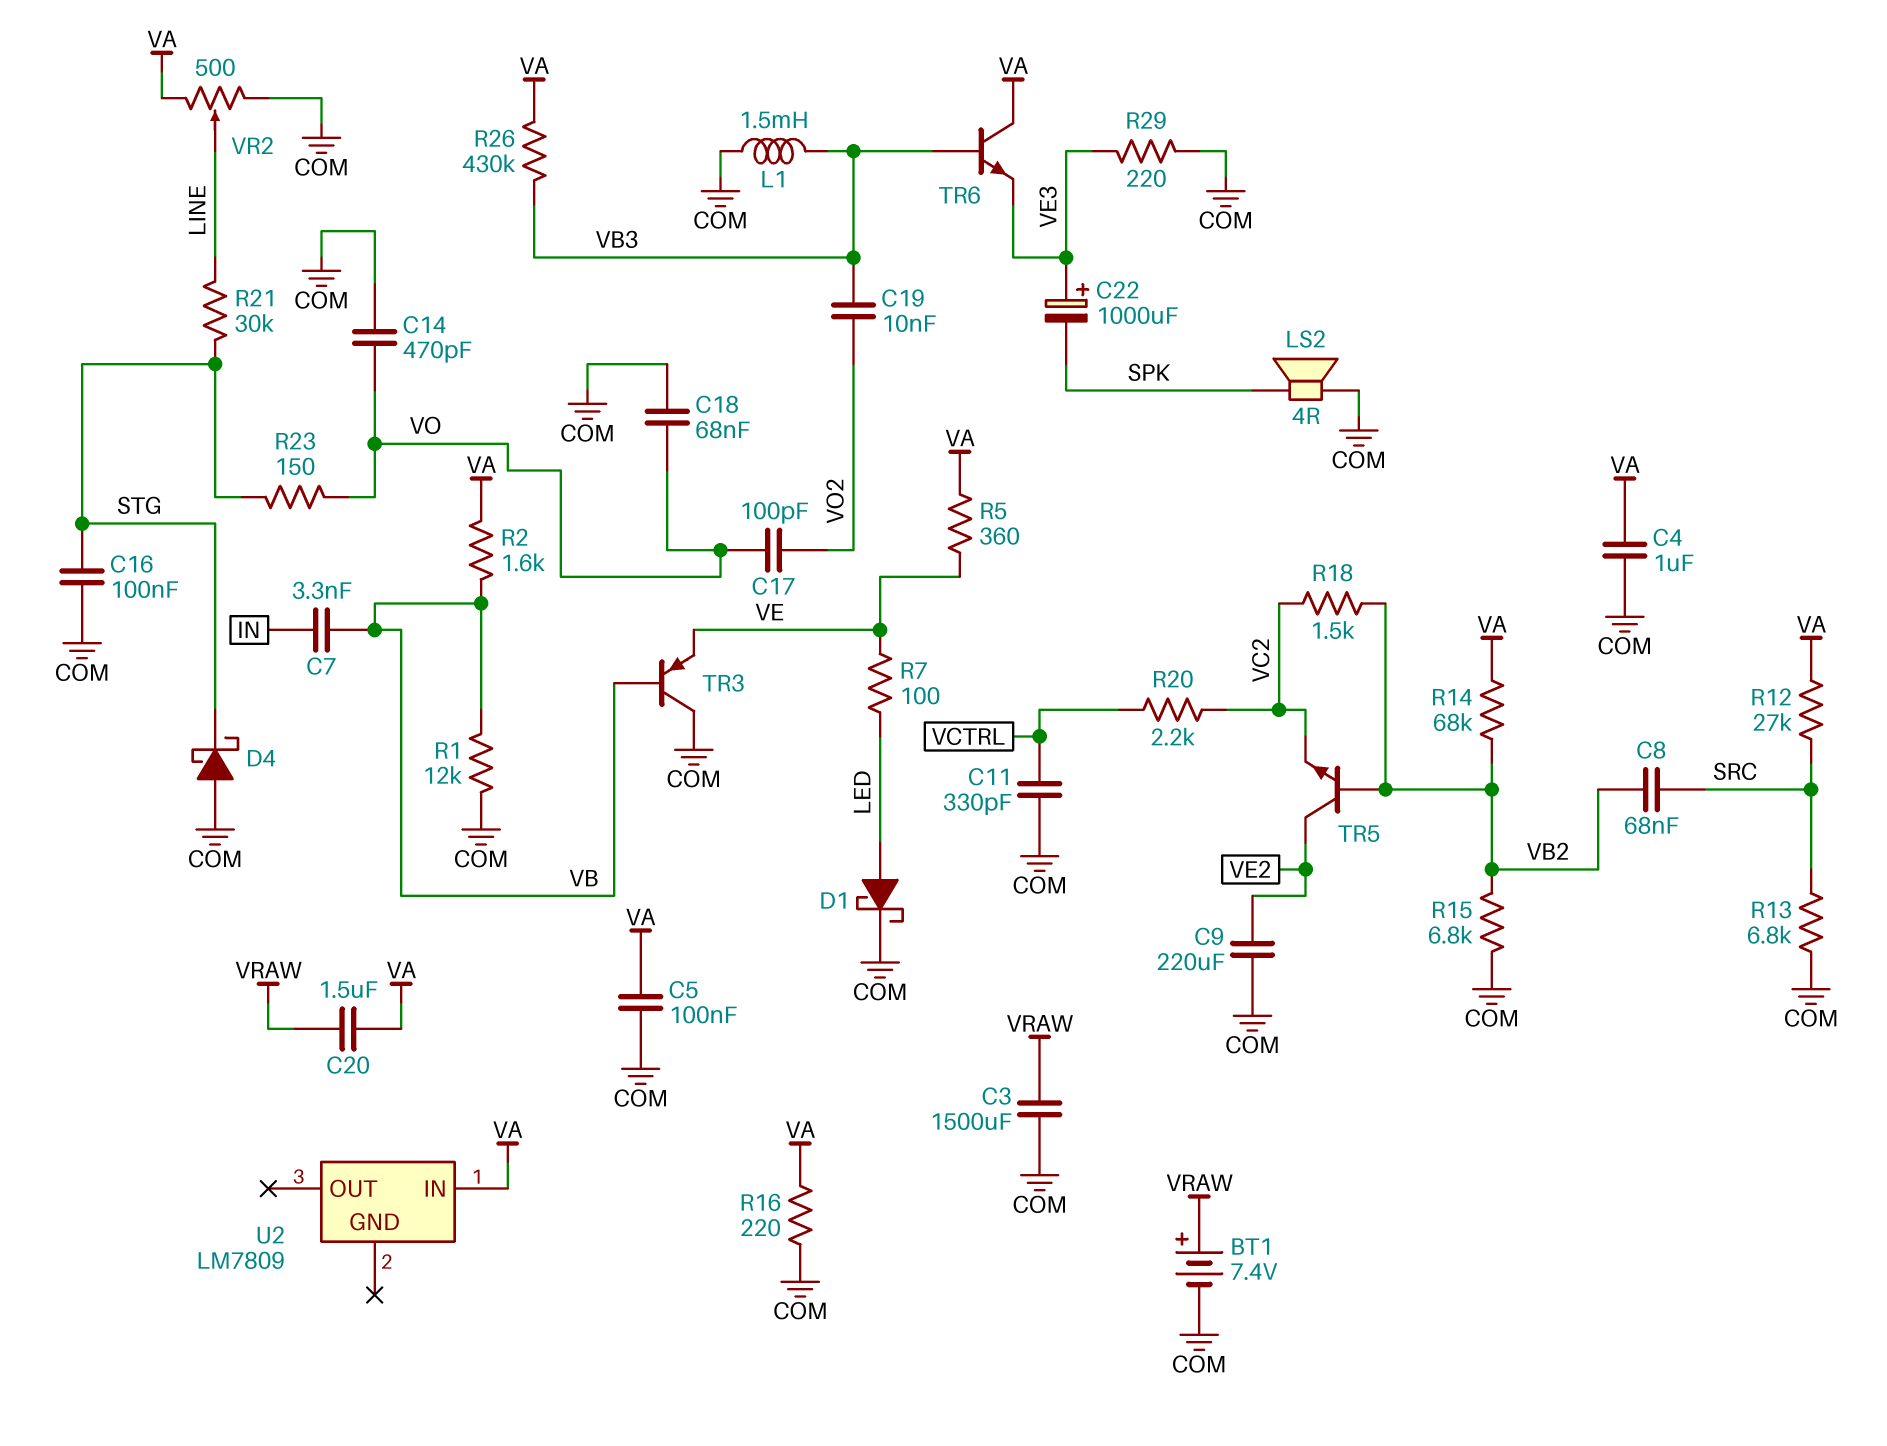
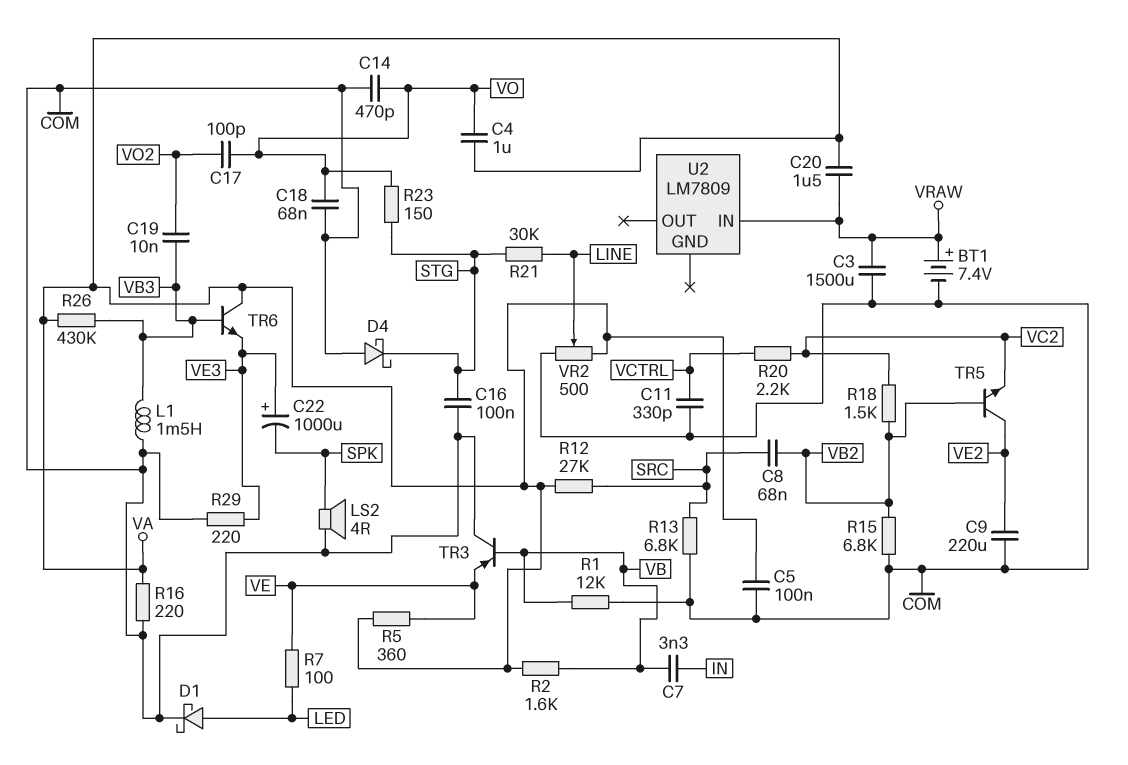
C4: 1uF (COM, VA) -> 1uF (VA, VO)
R14: 68k (VA, VB2) -> none
U2 pin IN: VA -> VRAW

